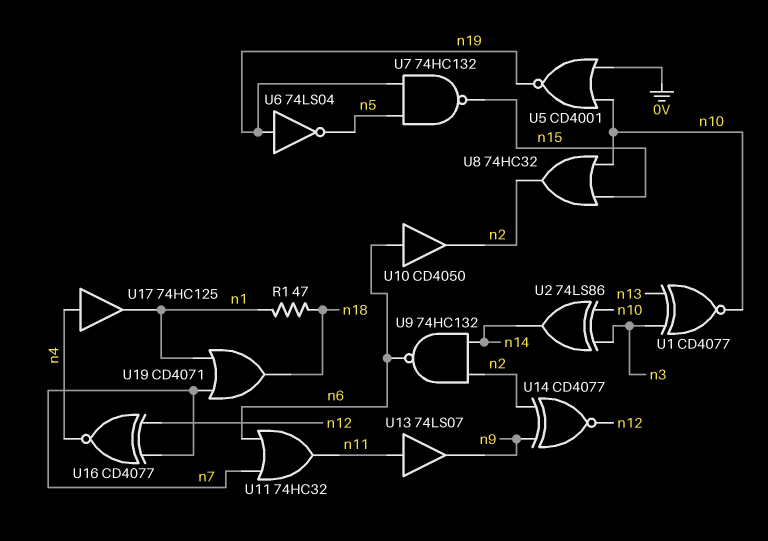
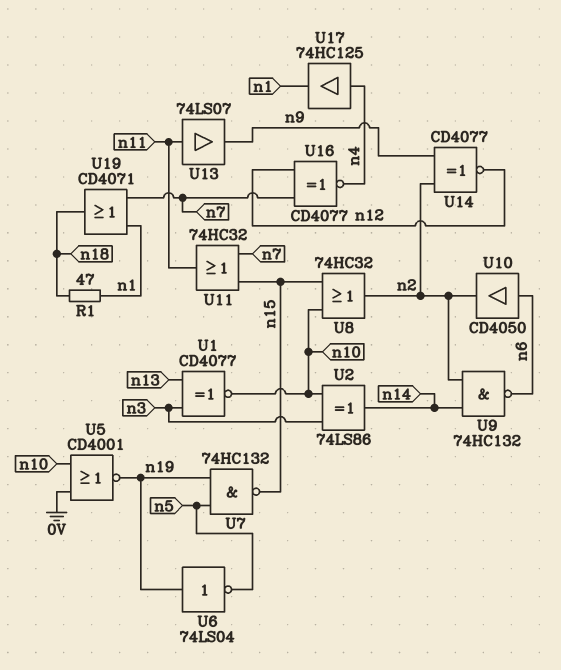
U11: OR 74HC32 (in n6, in n7, out n11) -> OR 74HC32 (in n7, in n15, out n11)

